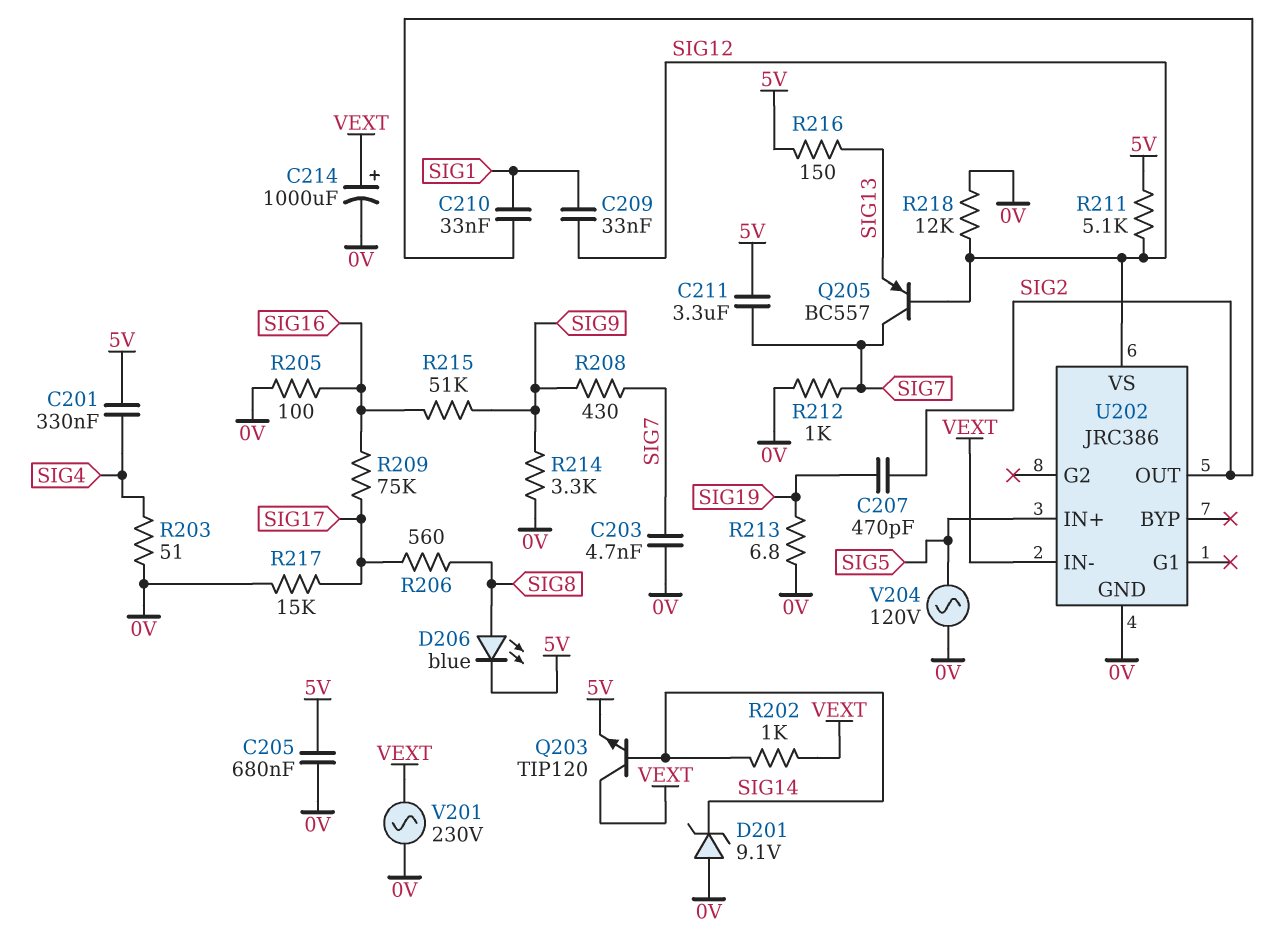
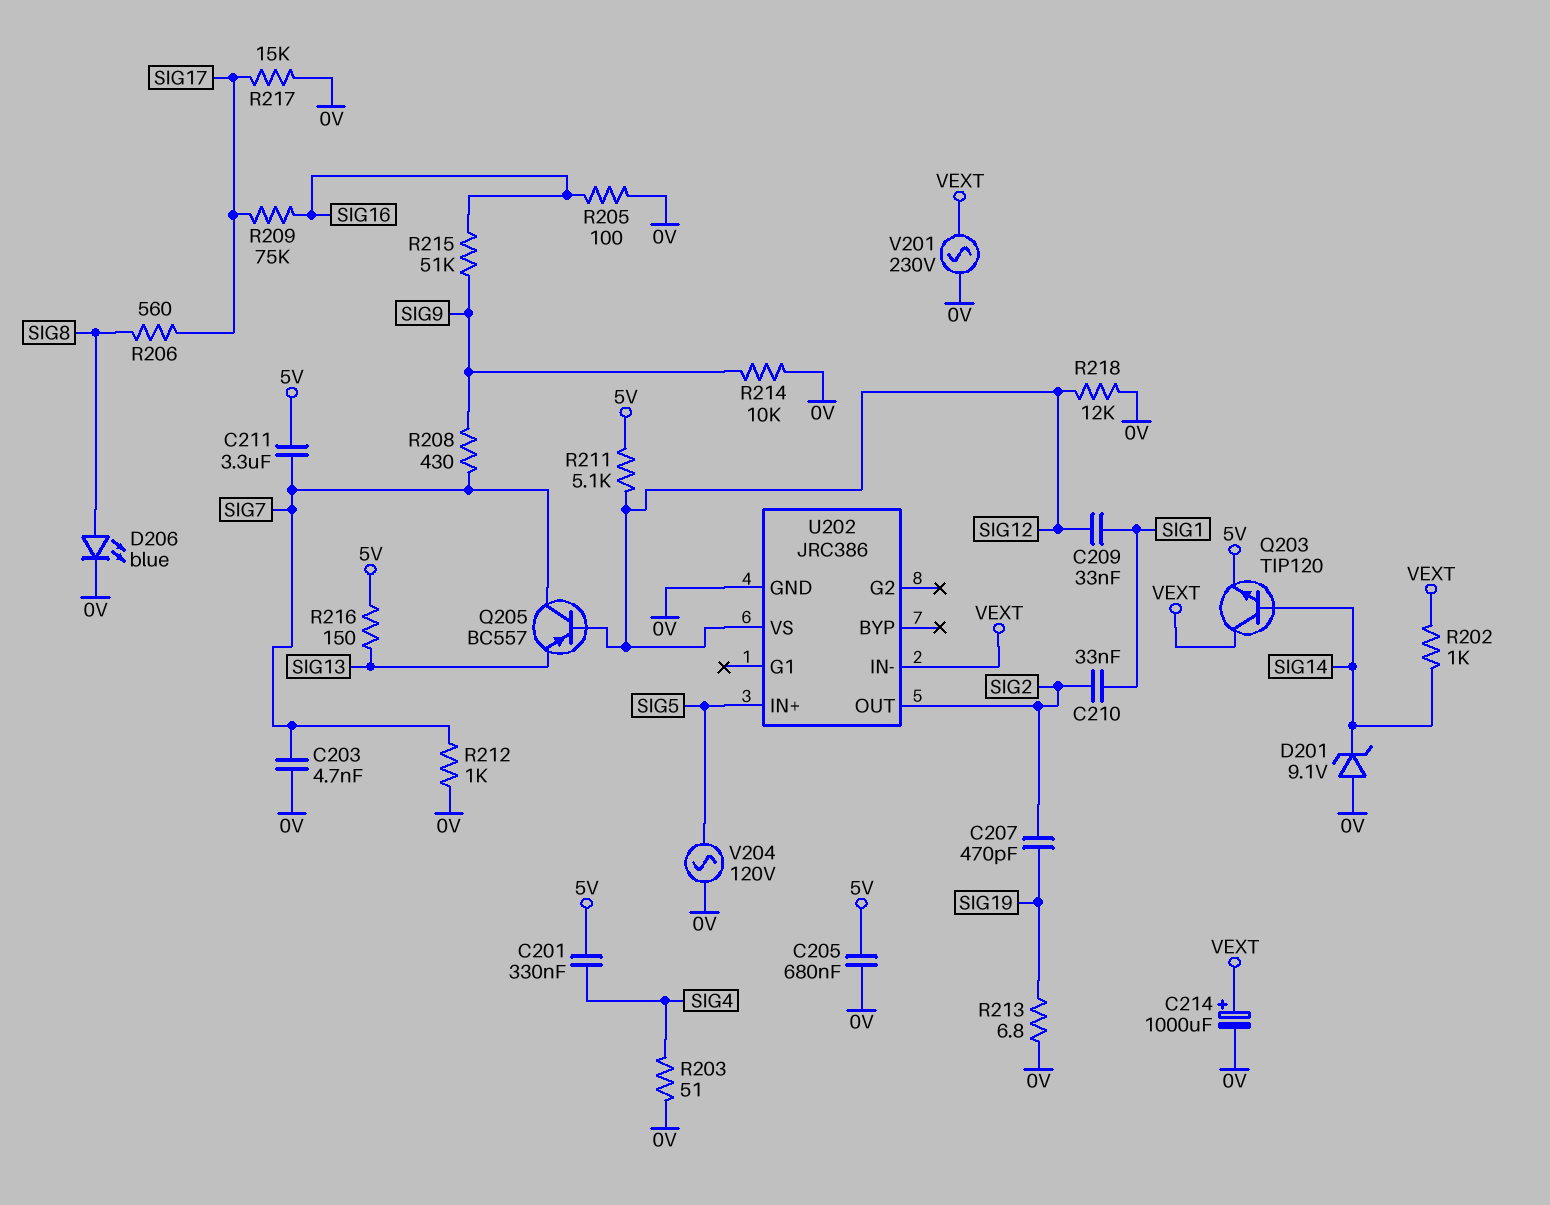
D206: LED blue (A SIG8, K 5V) -> LED blue (A SIG8, K 0V)
R214: 3.3k (0V, SIG9) -> 10k (0V, SIG9)

